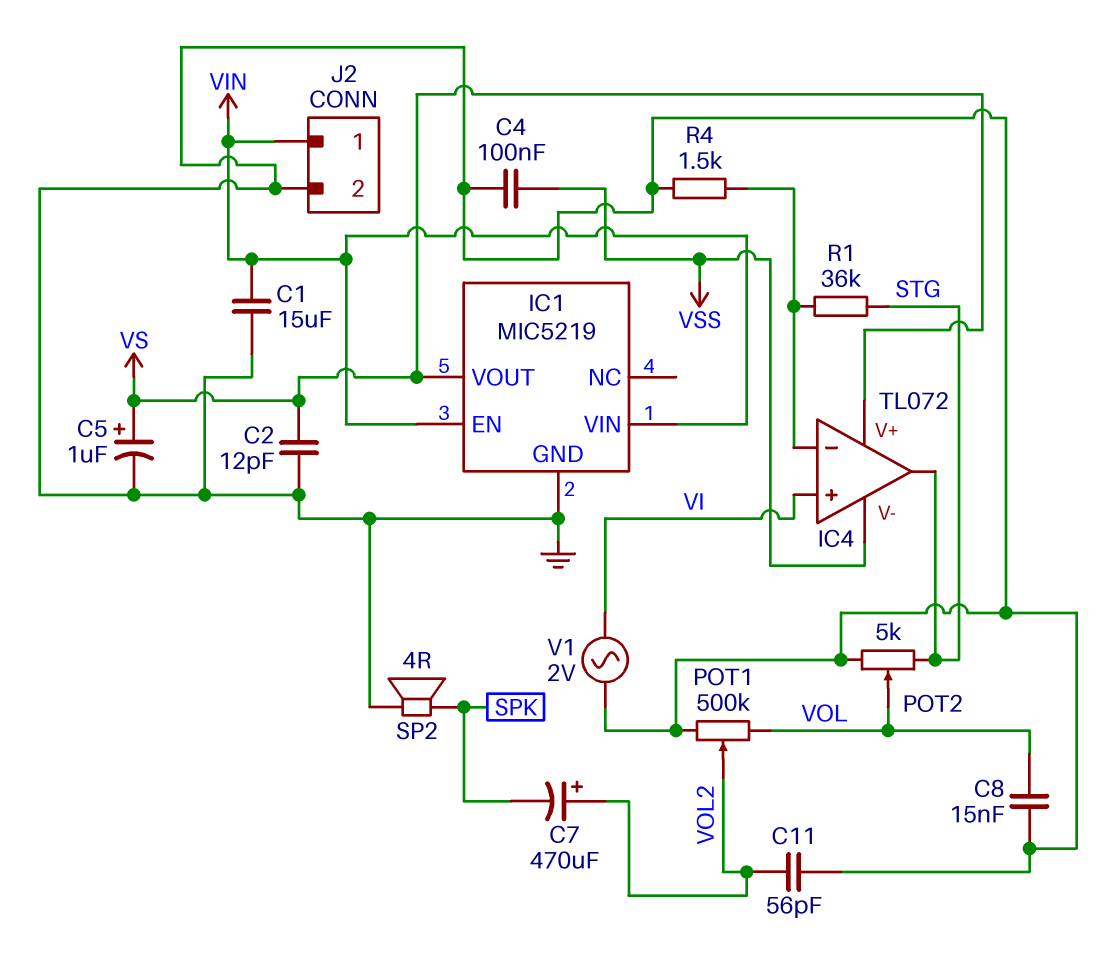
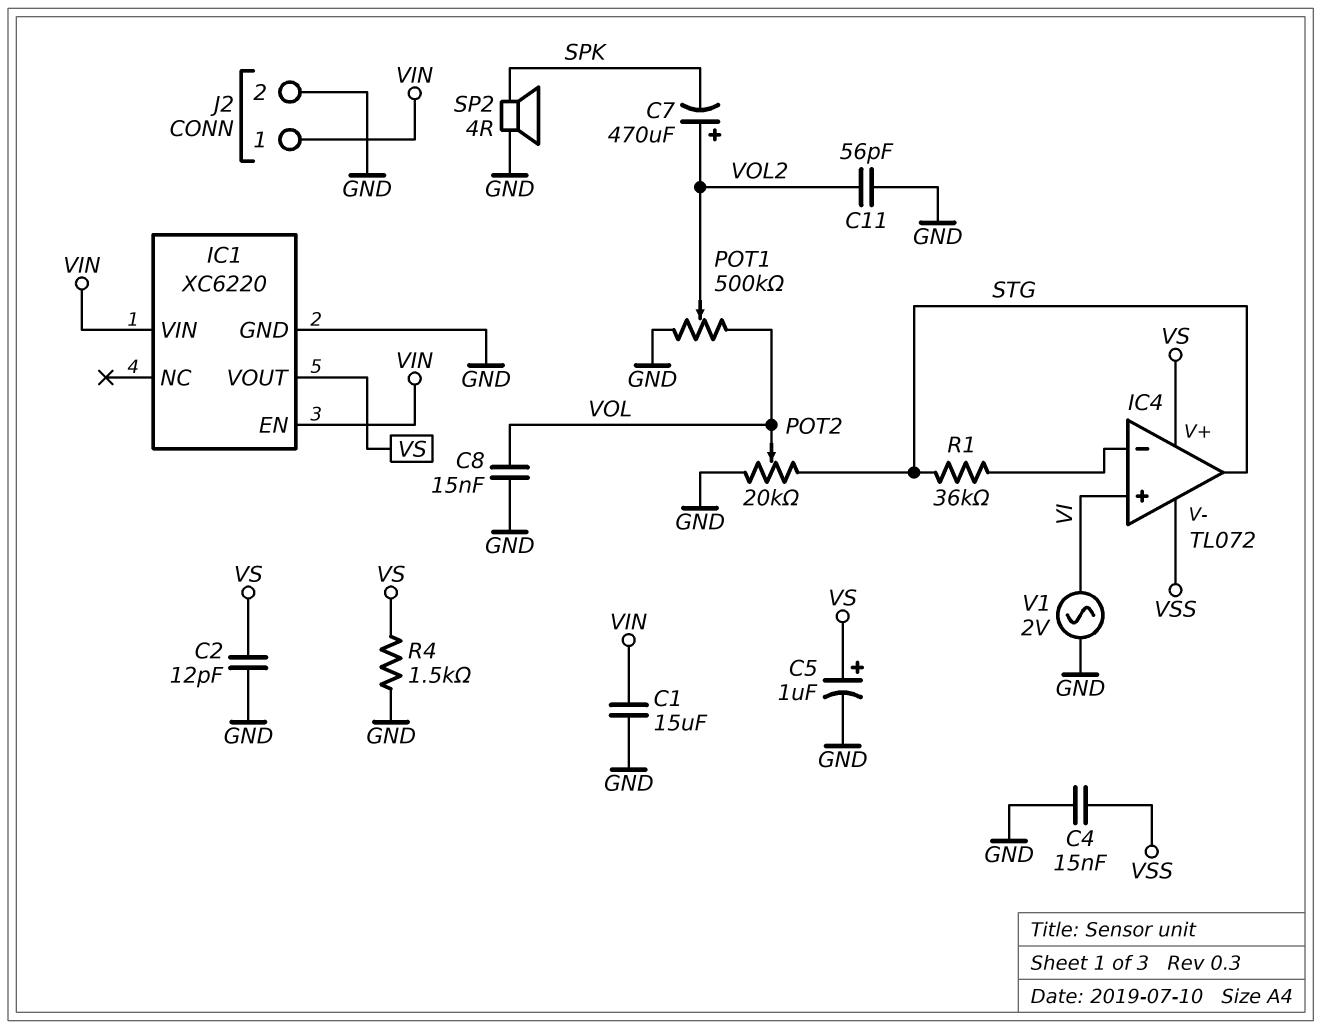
C4: 100nF (GND, VSS) -> 15nF (GND, VSS)
IC1: MIC5219 -> XC6220
POT2: 5k (GND, STG, wiper VOL) -> 20k (GND, STG, wiper VOL)
R4: 1.5k (GND, IC4/in-) -> 1.5k (GND, VS)

